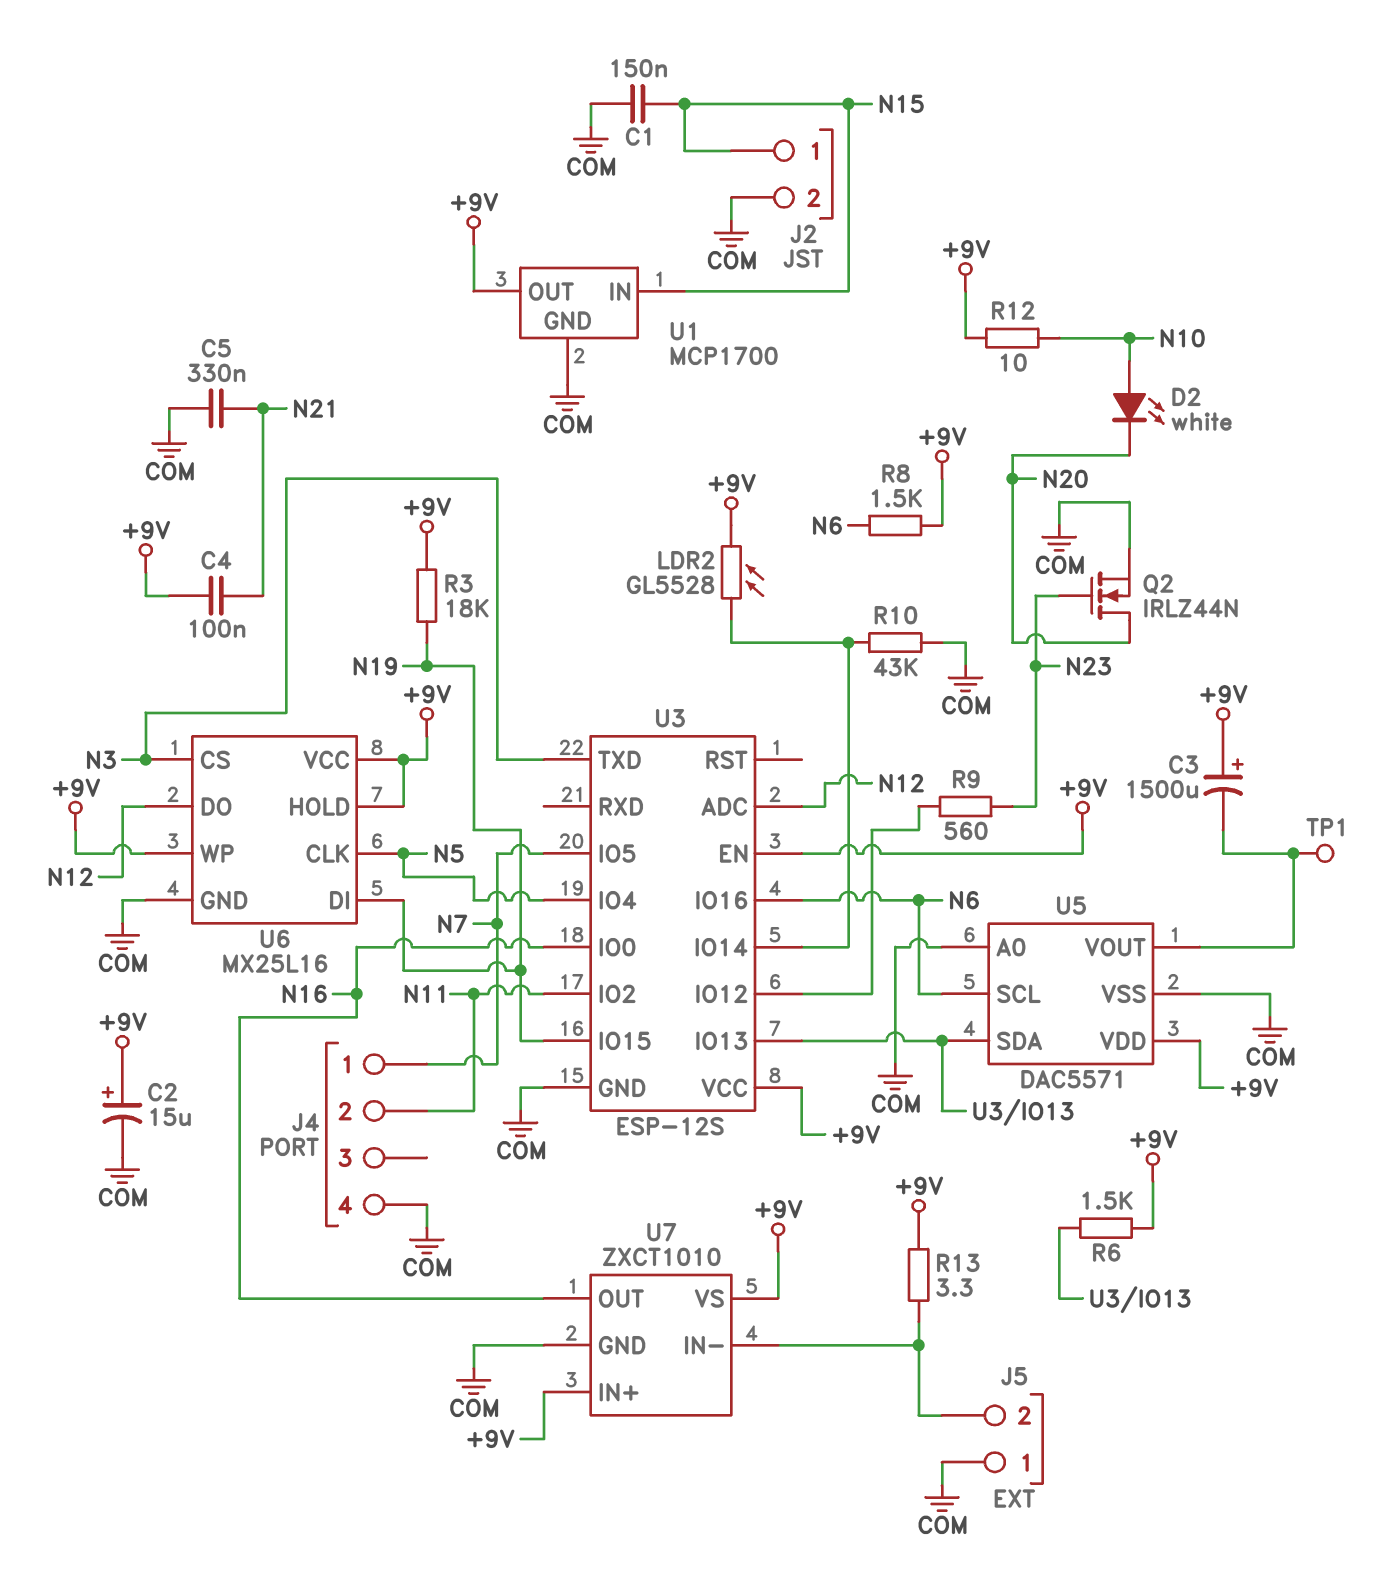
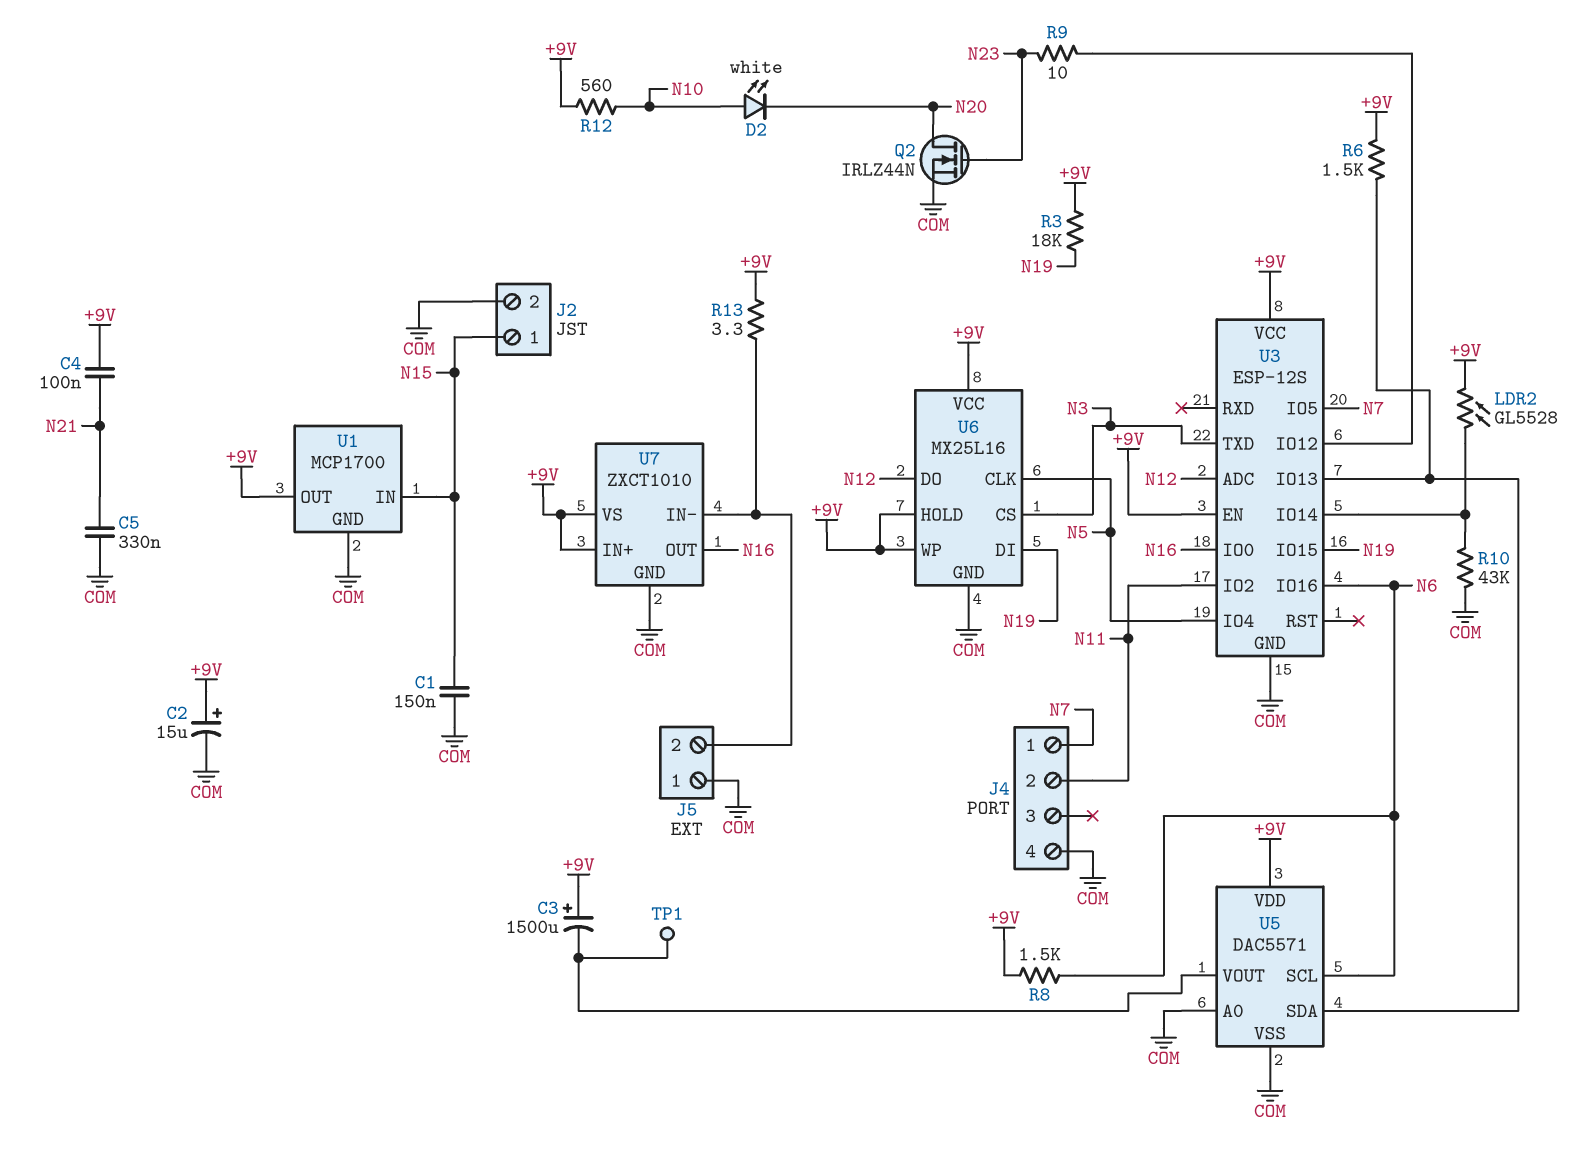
R9: 560 (N23, U3/IO12) -> 10 (N23, U3/IO12)
R12: 10 (+9V, N10) -> 560 (+9V, N10)

